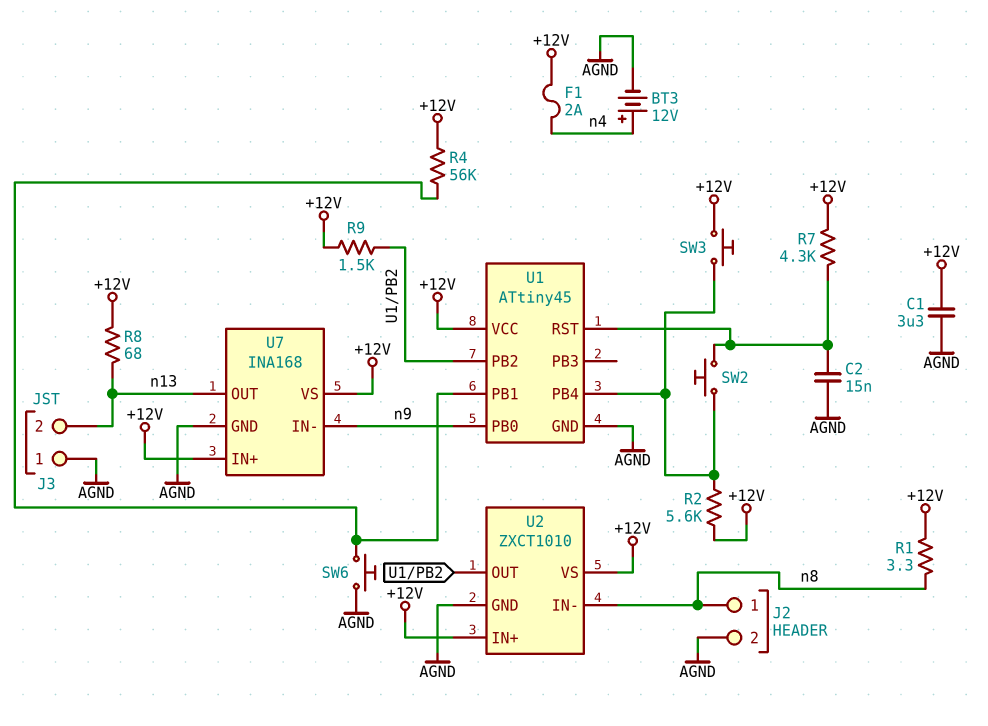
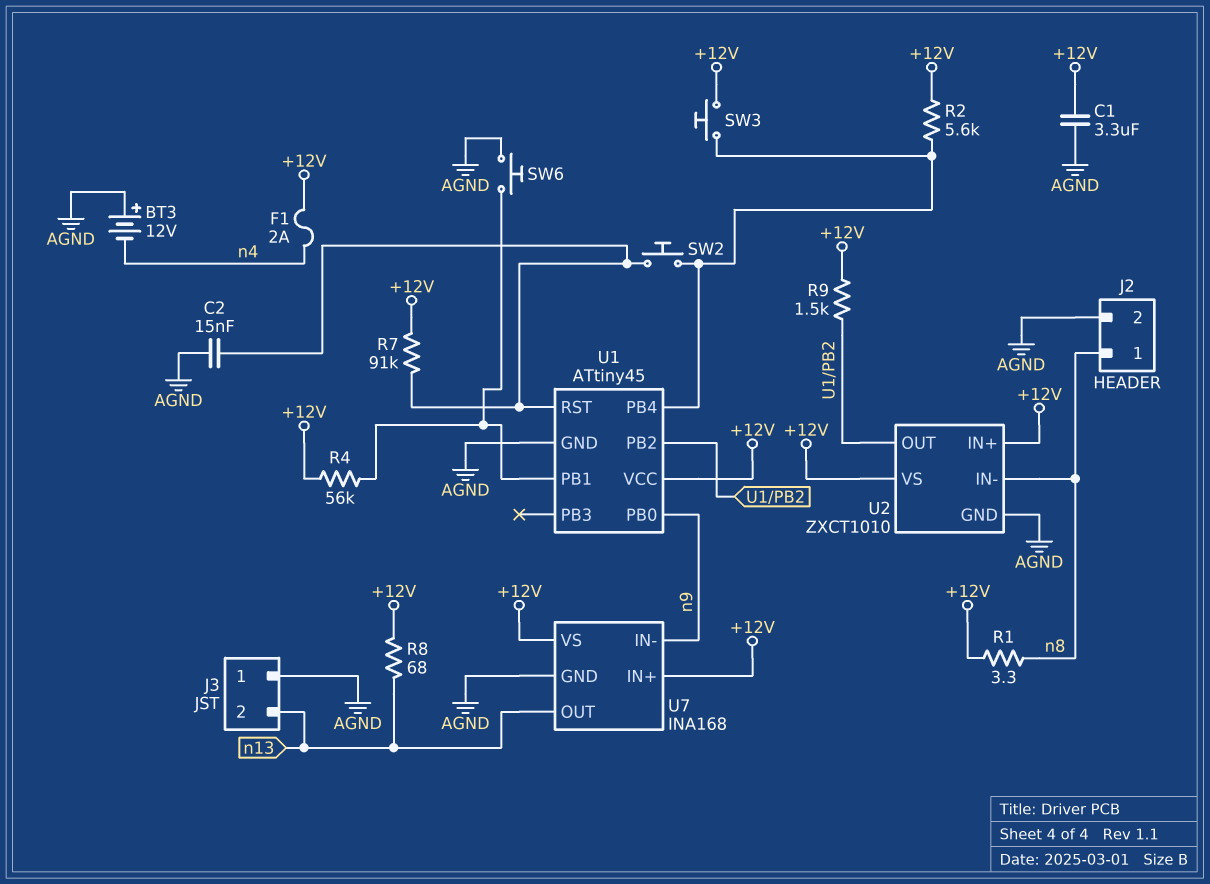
BT3: 12V (plus n4, minus AGND) -> 12V (plus AGND, minus n4)
R7: 4.3k (+12V, U1/RST) -> 91k (+12V, U1/RST)

